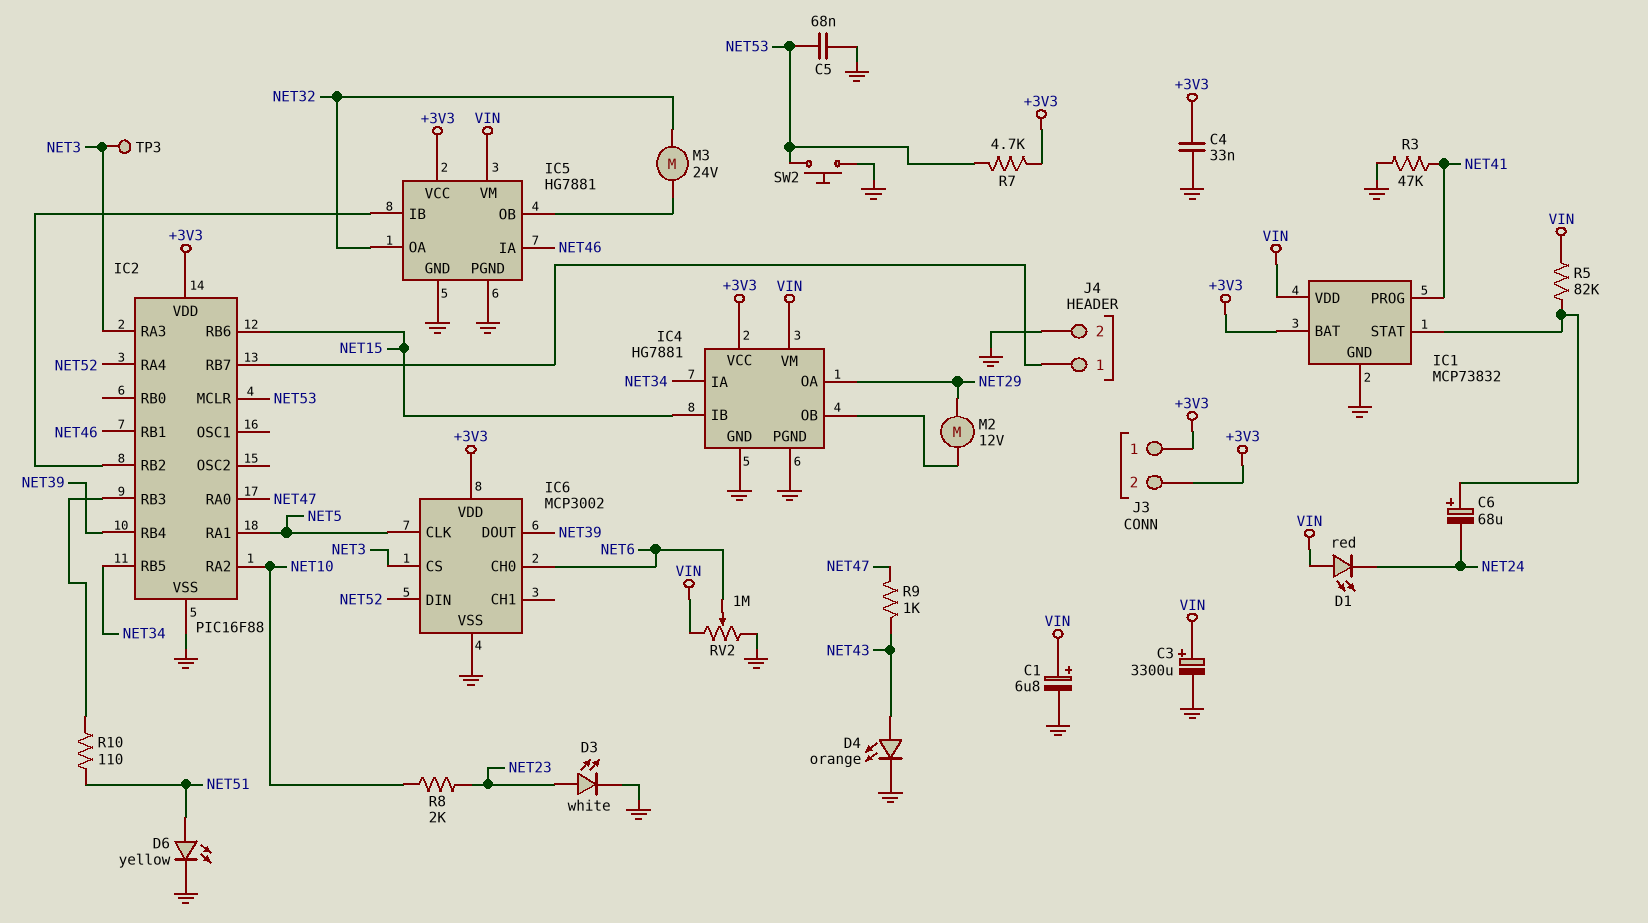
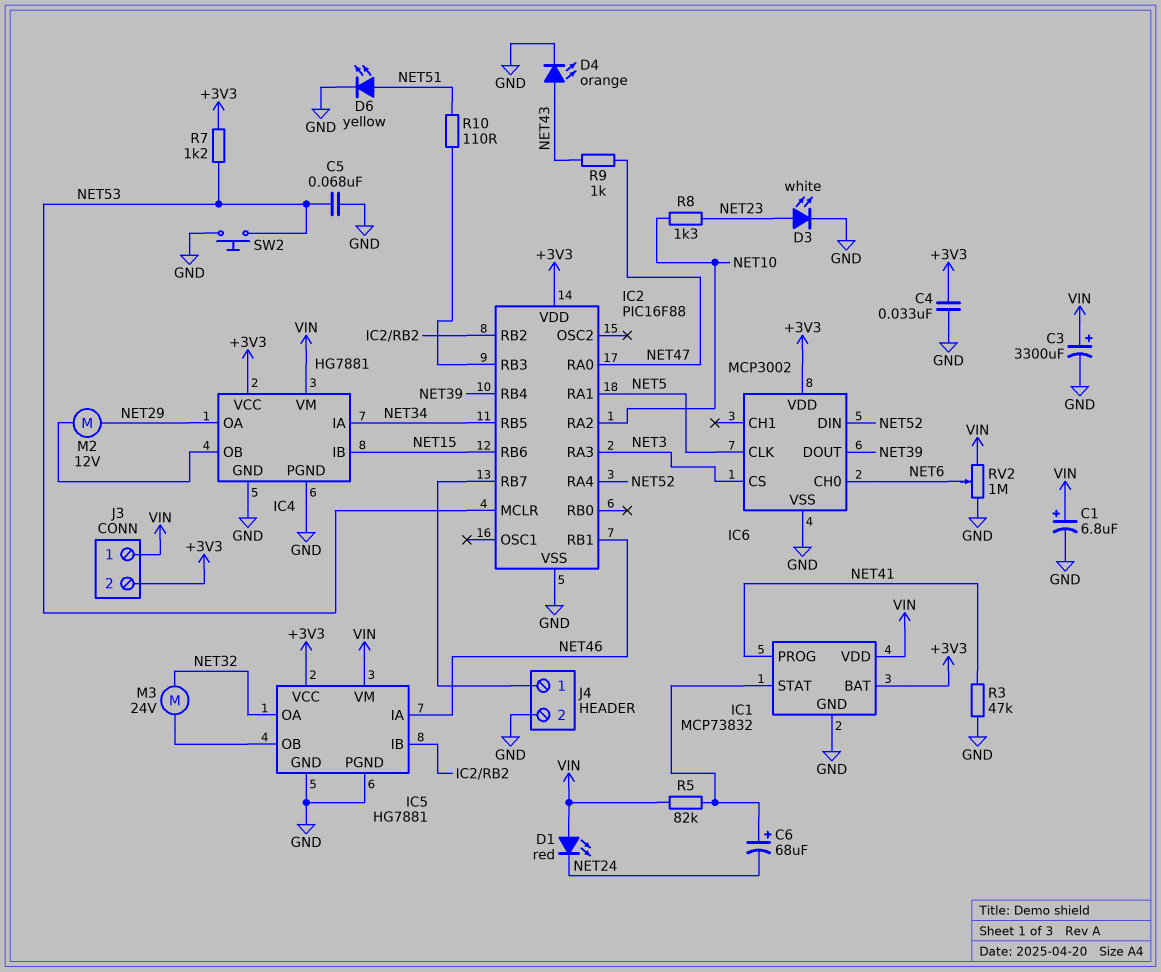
J3 pin 1: +3V3 -> VIN
R7: 4.7k (+3V3, NET53) -> 1.2k (+3V3, NET53)
R8: 2k (NET10, NET23) -> 1.3k (NET10, NET23)
TP3: test point (NET3) -> none

